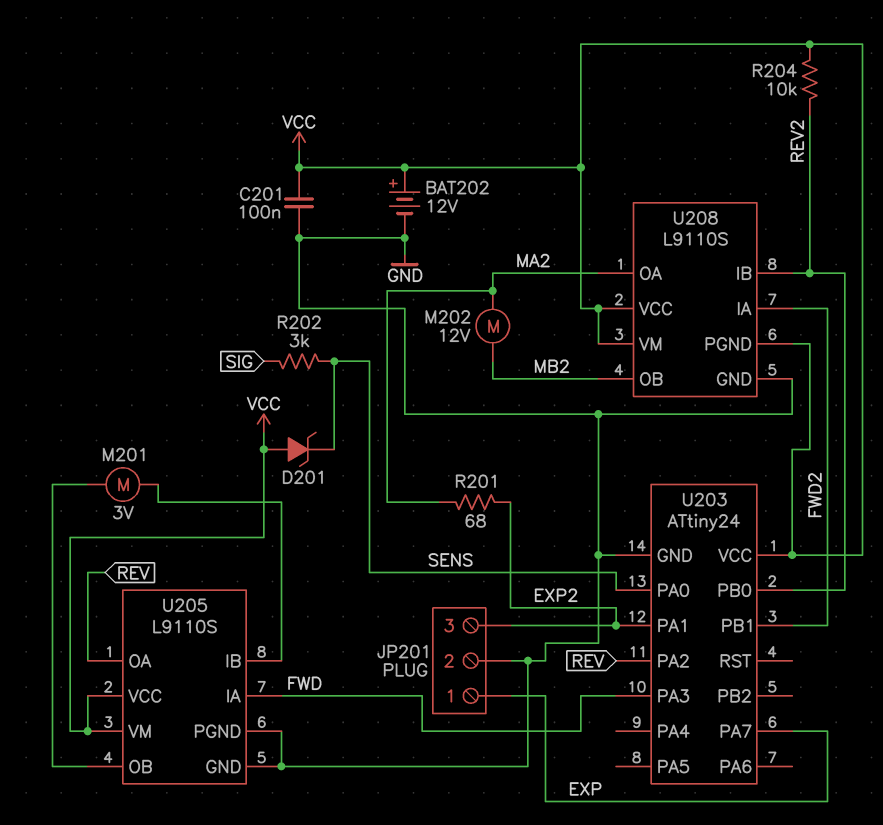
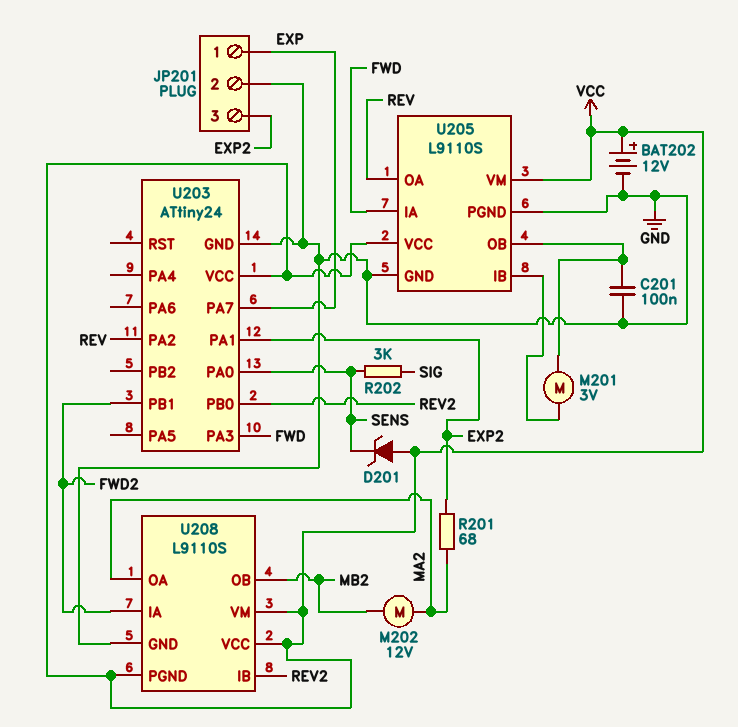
C201: 100nF (GND, VCC) -> 100nF (GND, U205/OB)
R204: 10k (REV2, VCC) -> none

